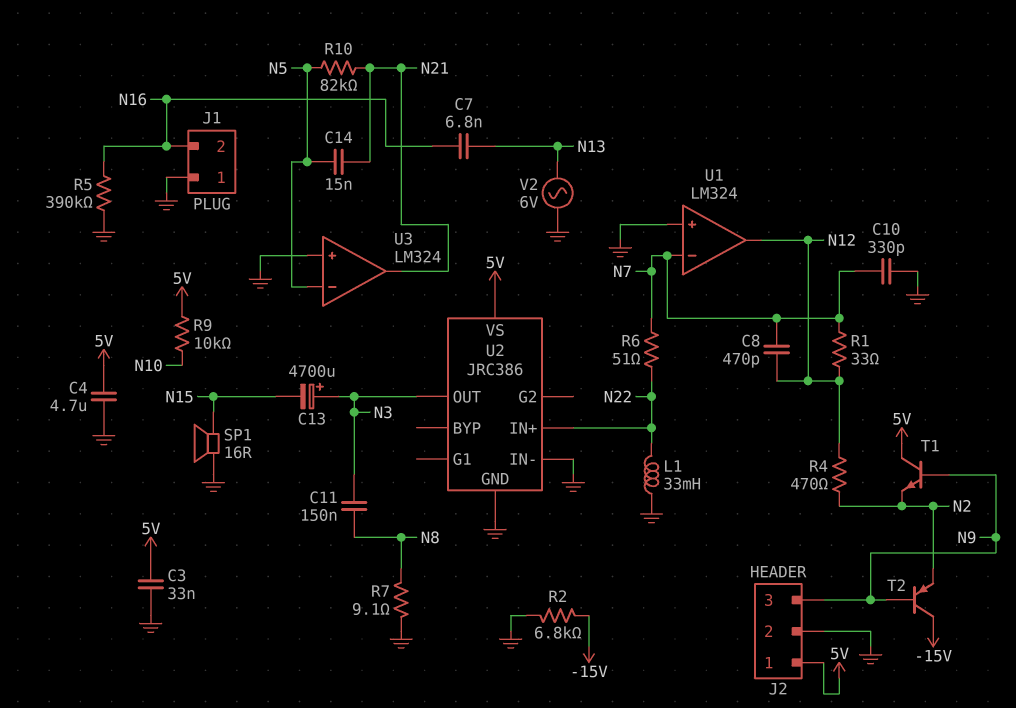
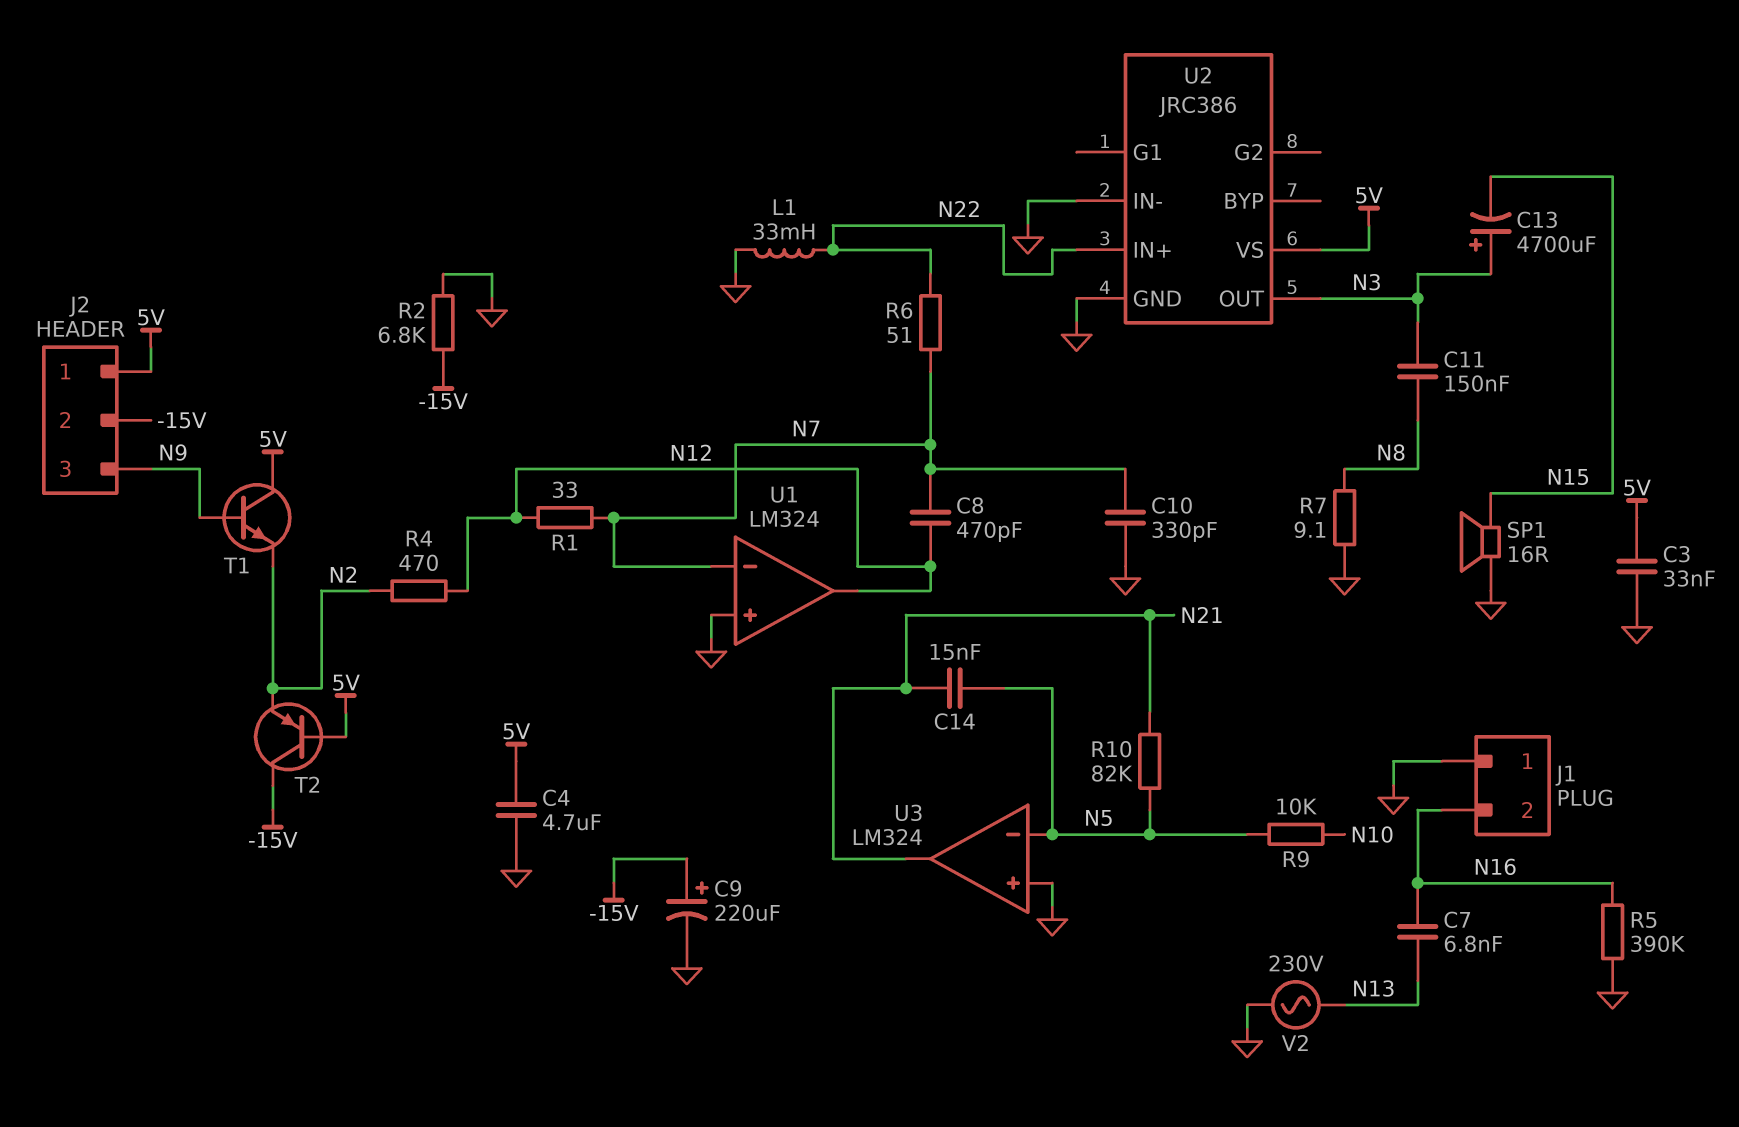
C9: none -> 220uF (plus -15V, minus GND)
J2 pin 2: GND -> -15V
R9: 10k (5V, N10) -> 10k (N5, N10)
T2: PNP (B N9, C -15V, E N2) -> PNP (B 5V, C -15V, E N2)
V2: AC 6V (GND, N13) -> AC 230V (GND, N13)

